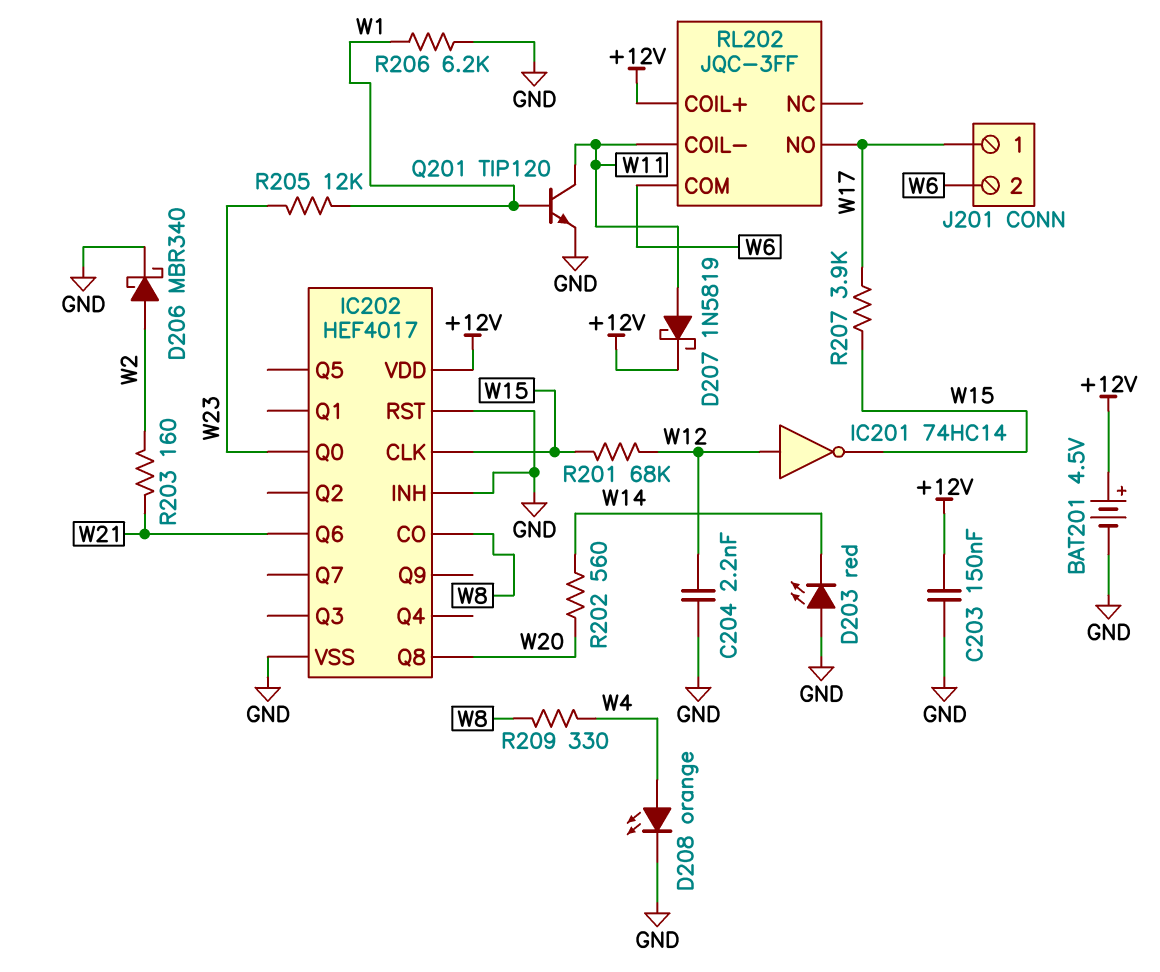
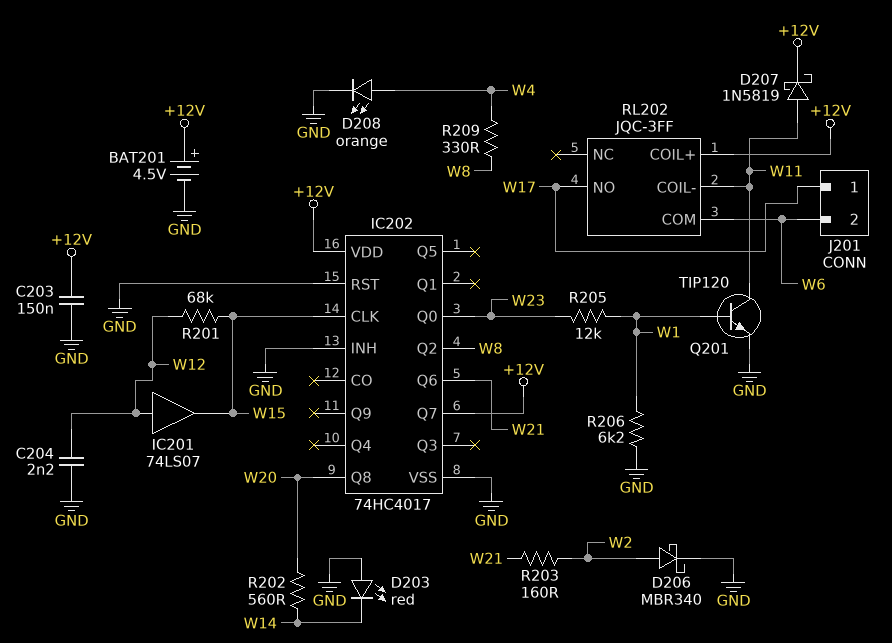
IC201: NOT 74HC14 (in W12, out W15) -> buffer 74LS07 (in W12, out W15)
IC202: HEF4017 -> 74HC4017
IC202 pin CO: W8 -> none
IC202 pin Q2: none -> W8
IC202 pin Q7: none -> +12V
R207: 3.9k (W15, W17) -> none

